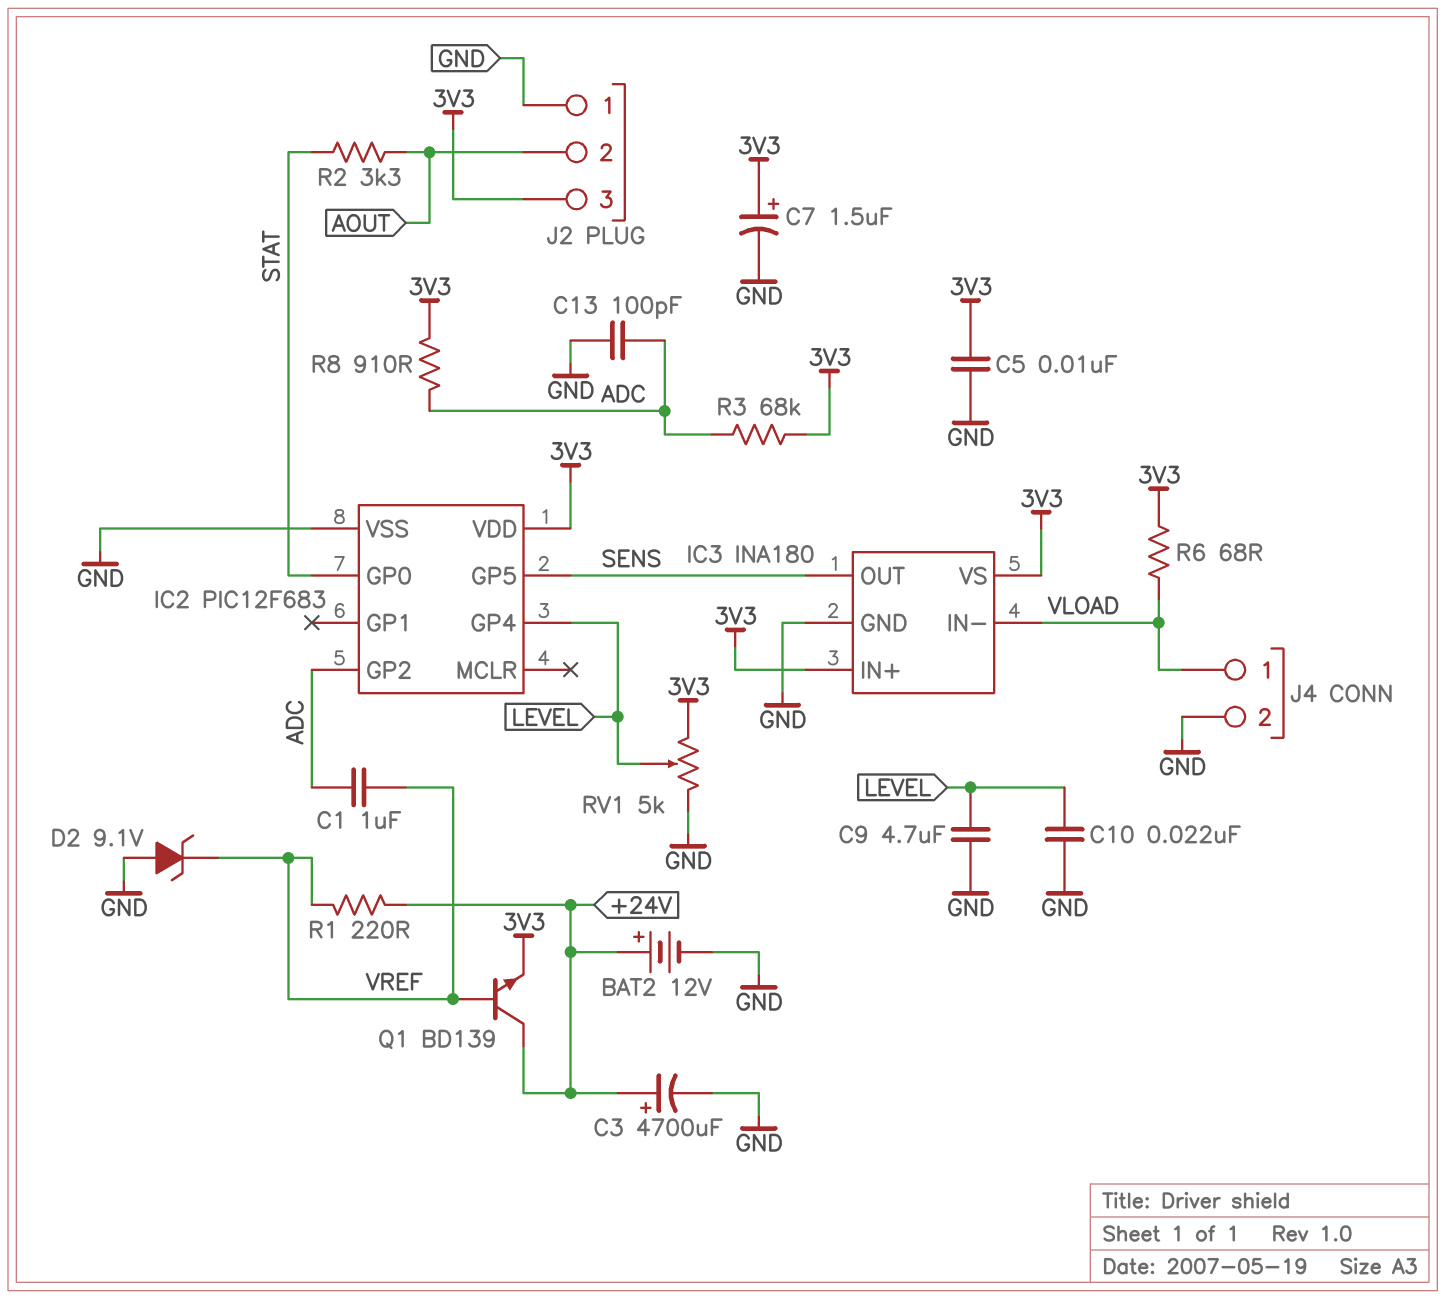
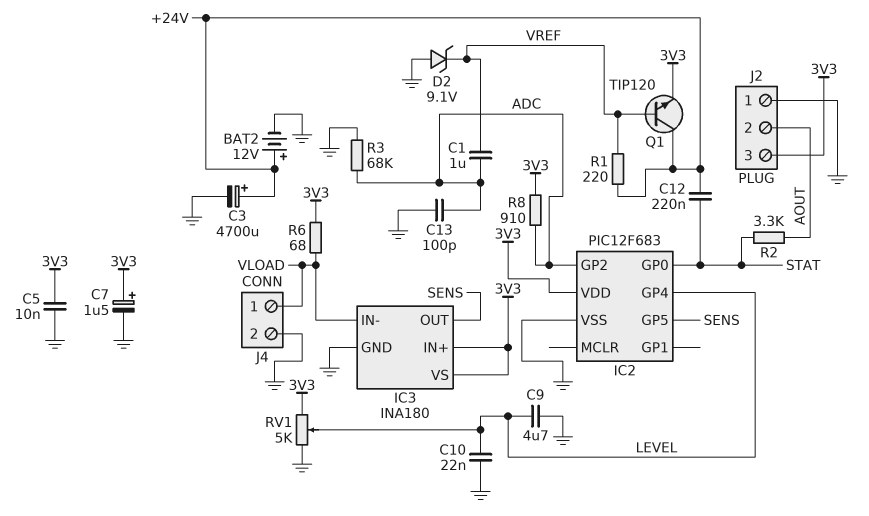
C12: none -> 220nF (+24V, STAT)
Q1: NPN BD139 (B VREF, C +24V, E 3V3) -> NPN TIP120 (B VREF, C +24V, E 3V3)
R3: 68k (3V3, ADC) -> 68k (ADC, GND)

